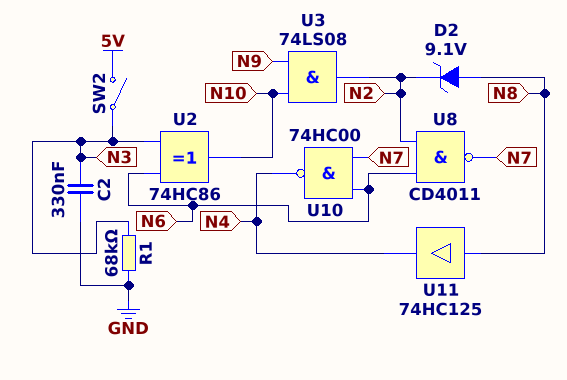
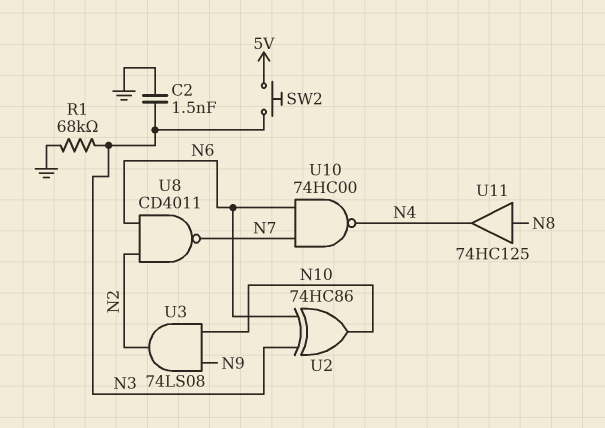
C2: 330nF (GND, N3) -> 1.5nF (GND, N3)
D2: zener 9.1V (A N8, K N2) -> none
SW2: switch (5V, N3) -> button (5V, N3)

